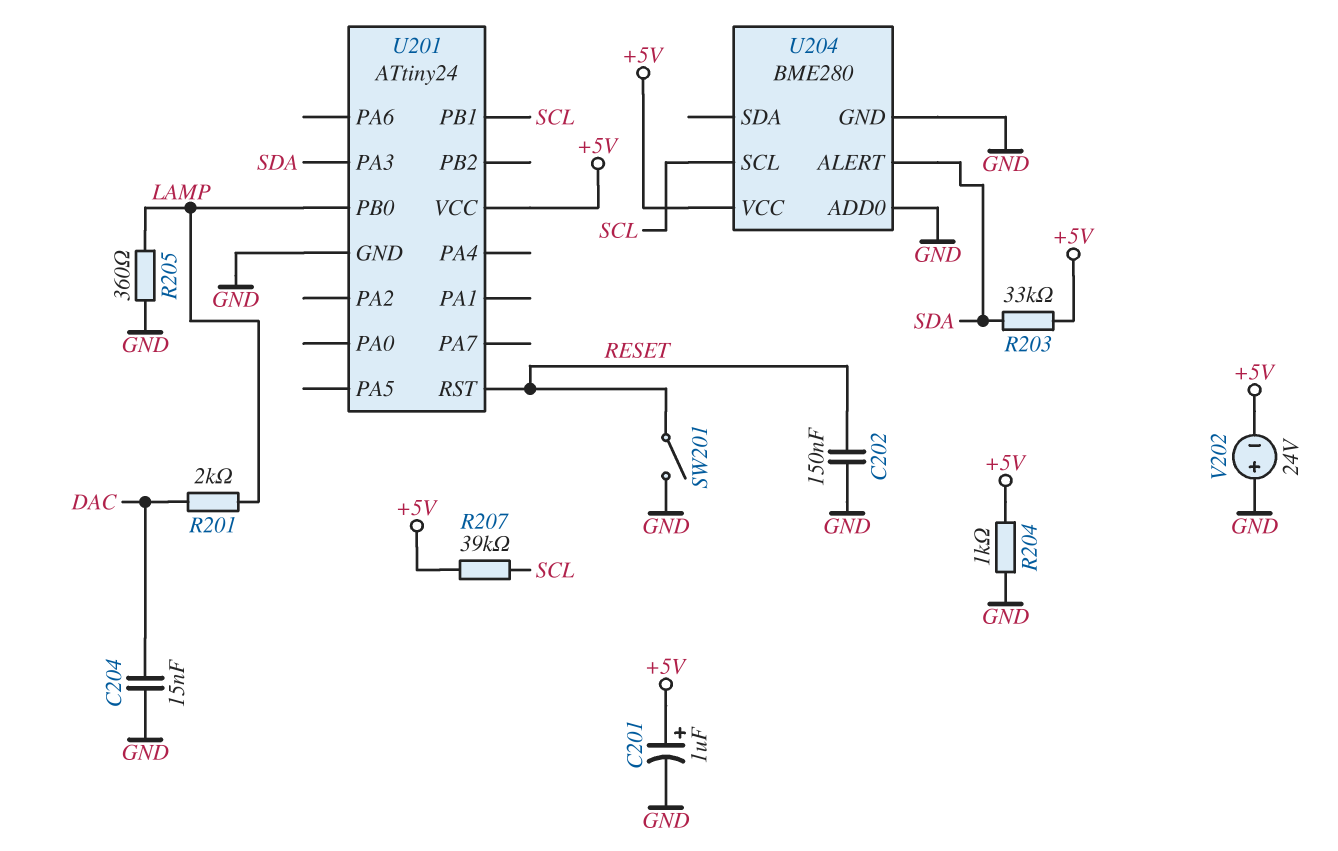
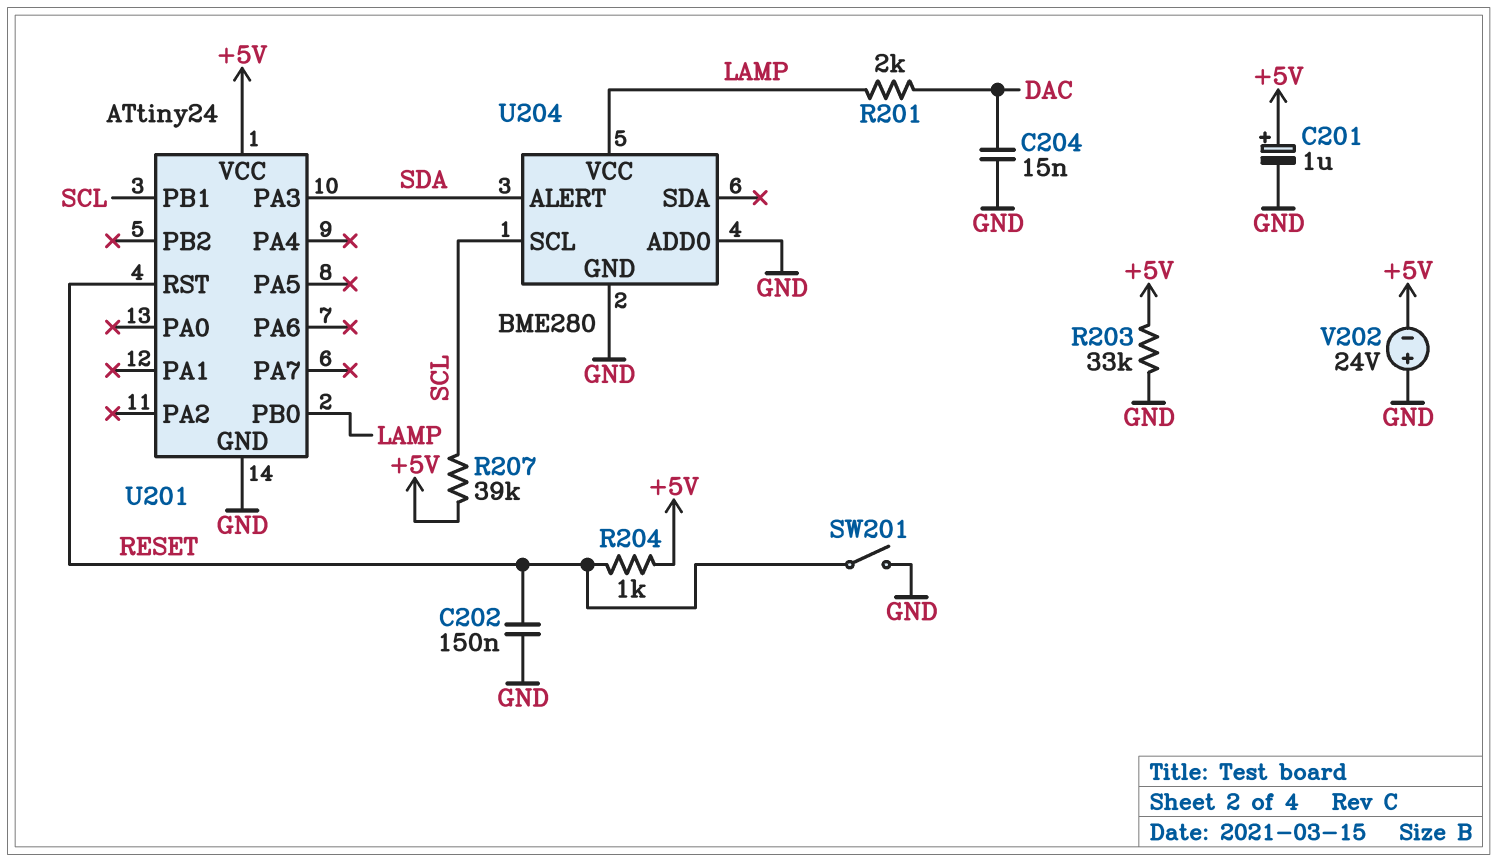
R203: 33k (+5V, SDA) -> 33k (+5V, GND)
R204: 1k (+5V, GND) -> 1k (+5V, RESET)
R205: 360 (GND, LAMP) -> none
U204 pin VCC: +5V -> LAMP

